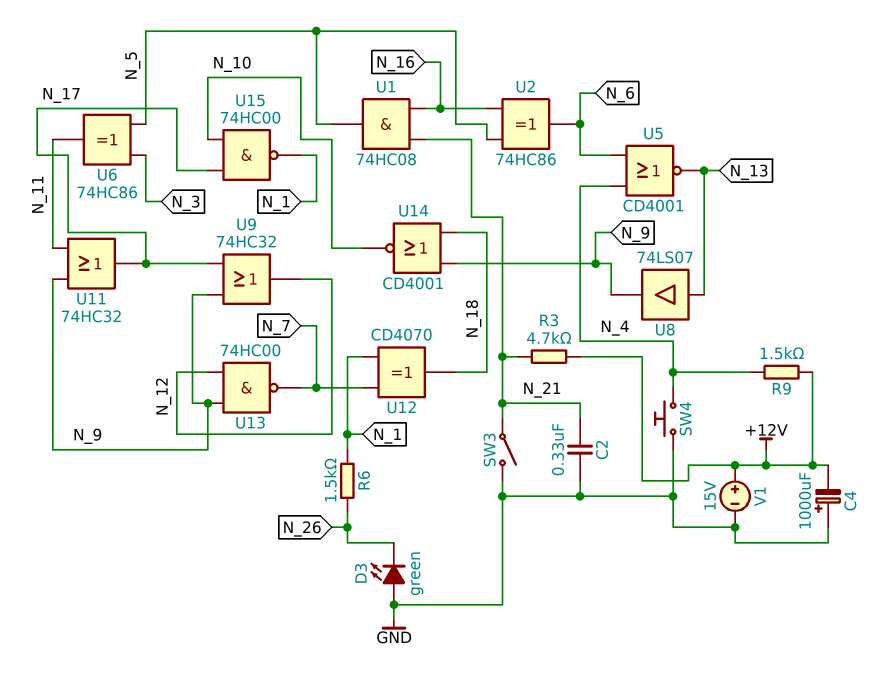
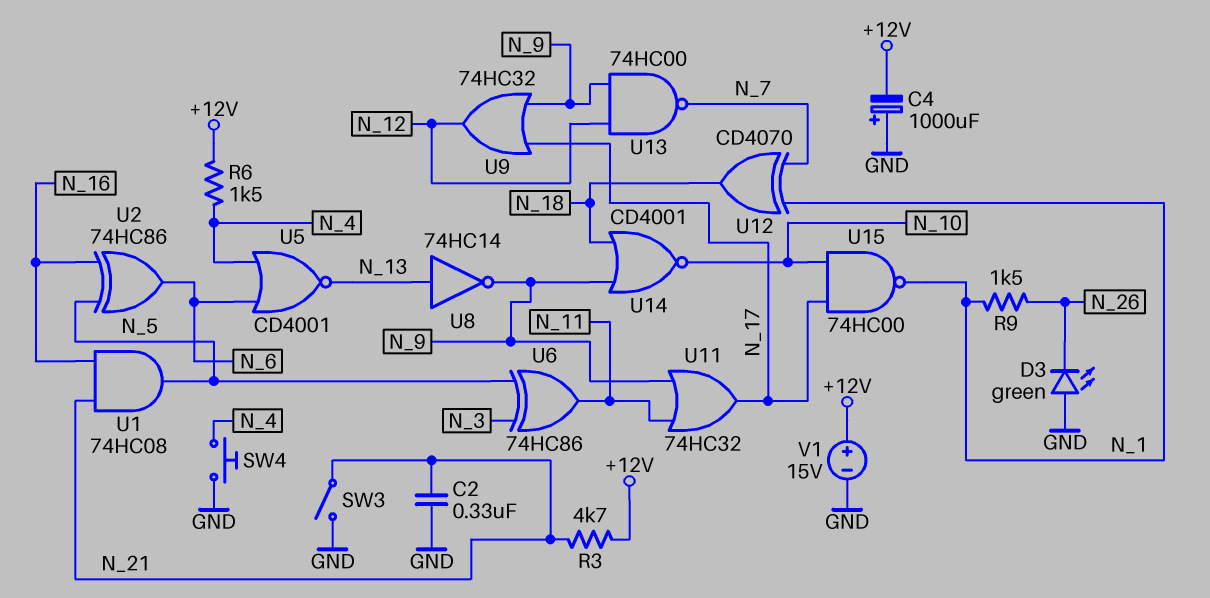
R6: 1.5k (N_1, N_26) -> 1.5k (+12V, N_4)
R9: 1.5k (+12V, N_4) -> 1.5k (N_1, N_26)
U8: buffer 74LS07 (in N_13, out N_9) -> NOT 74HC14 (in N_13, out N_9)

